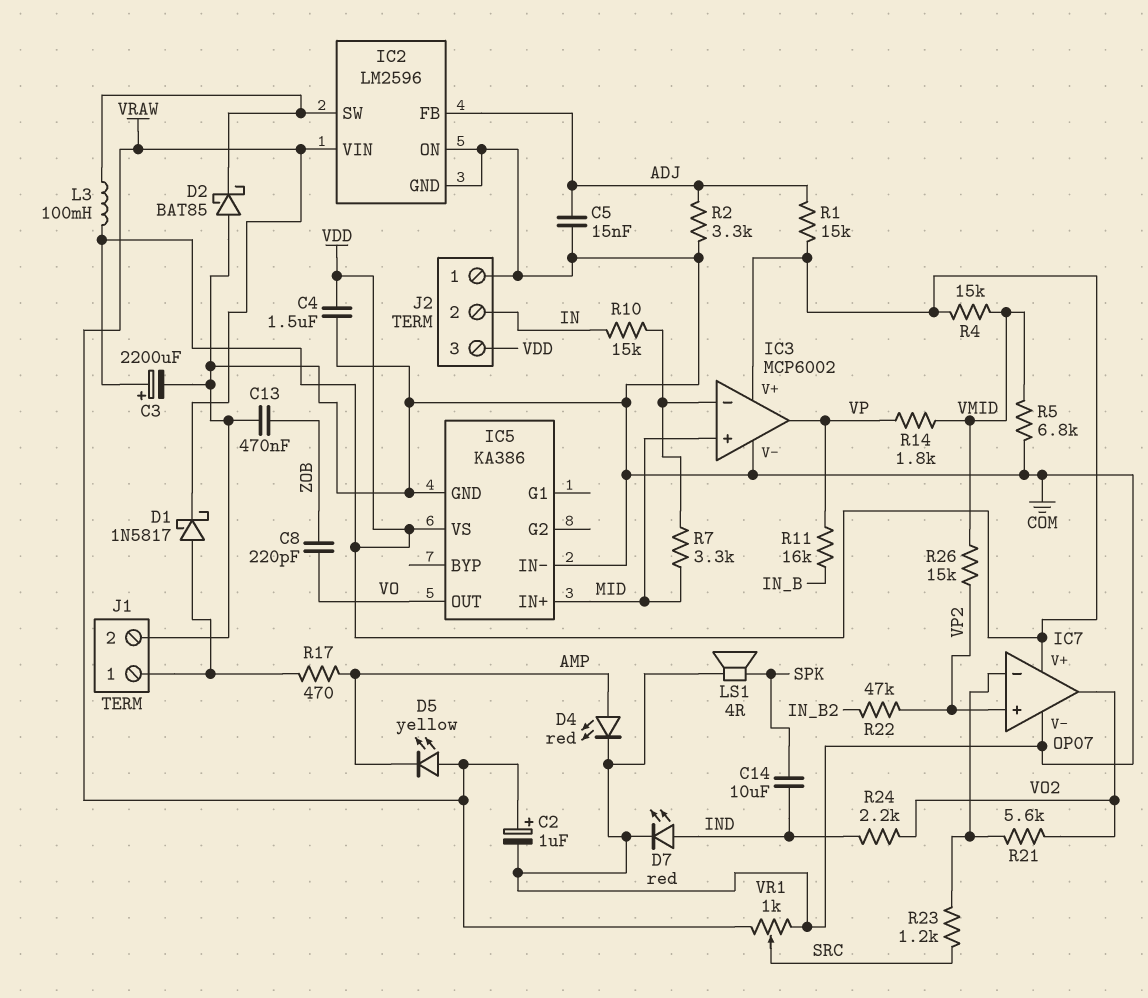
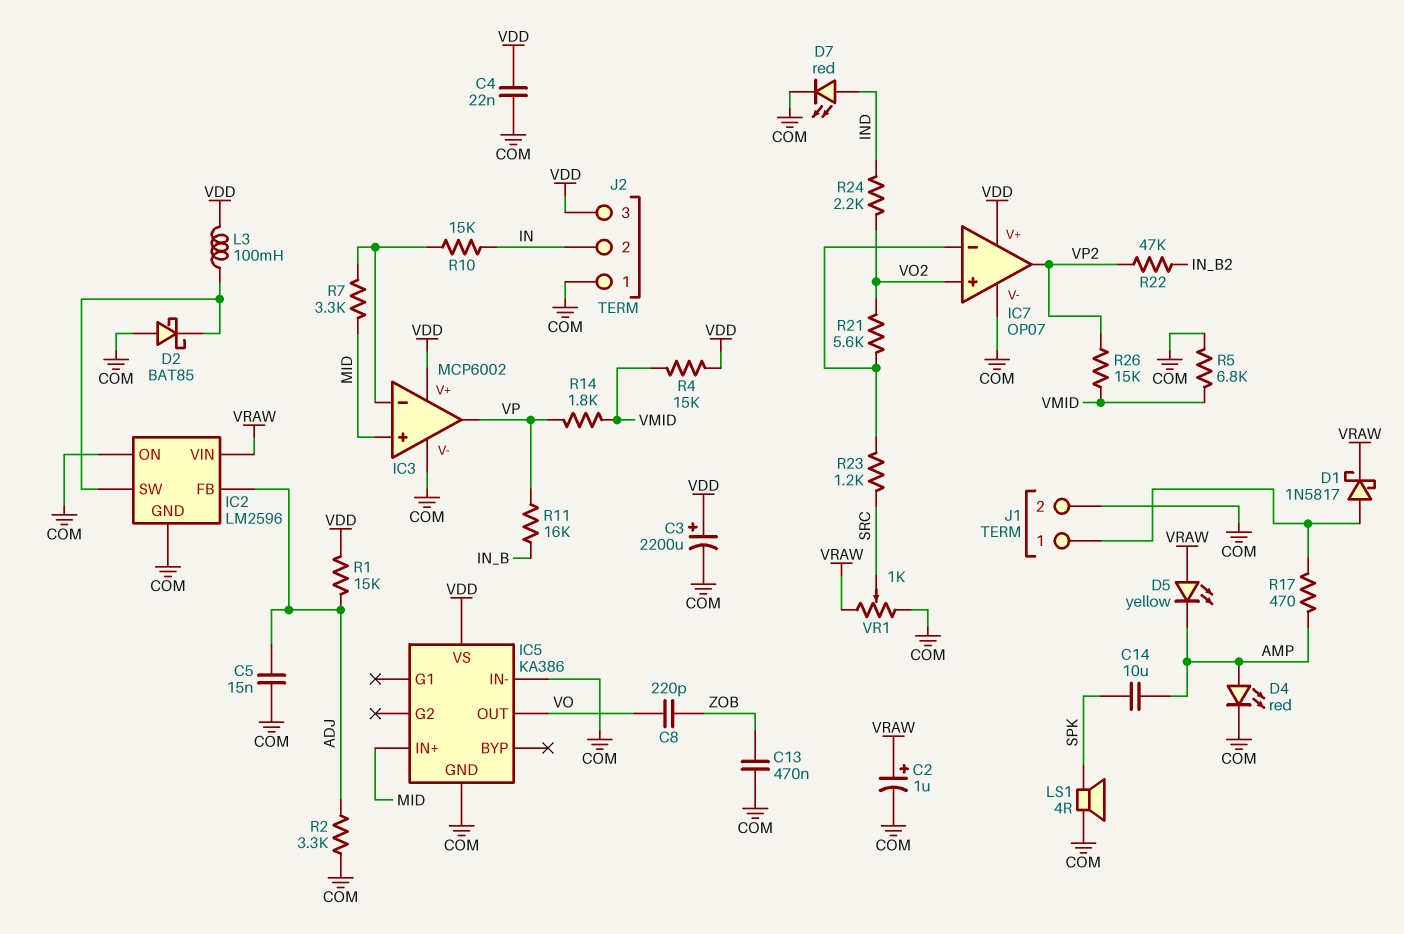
C4: 1.5uF (COM, VDD) -> 22nF (COM, VDD)
C14: 10uF (IND, SPK) -> 10uF (AMP, SPK)
IC7 pin in+: VP2 -> VO2
IC7 pin out: VO2 -> VP2

